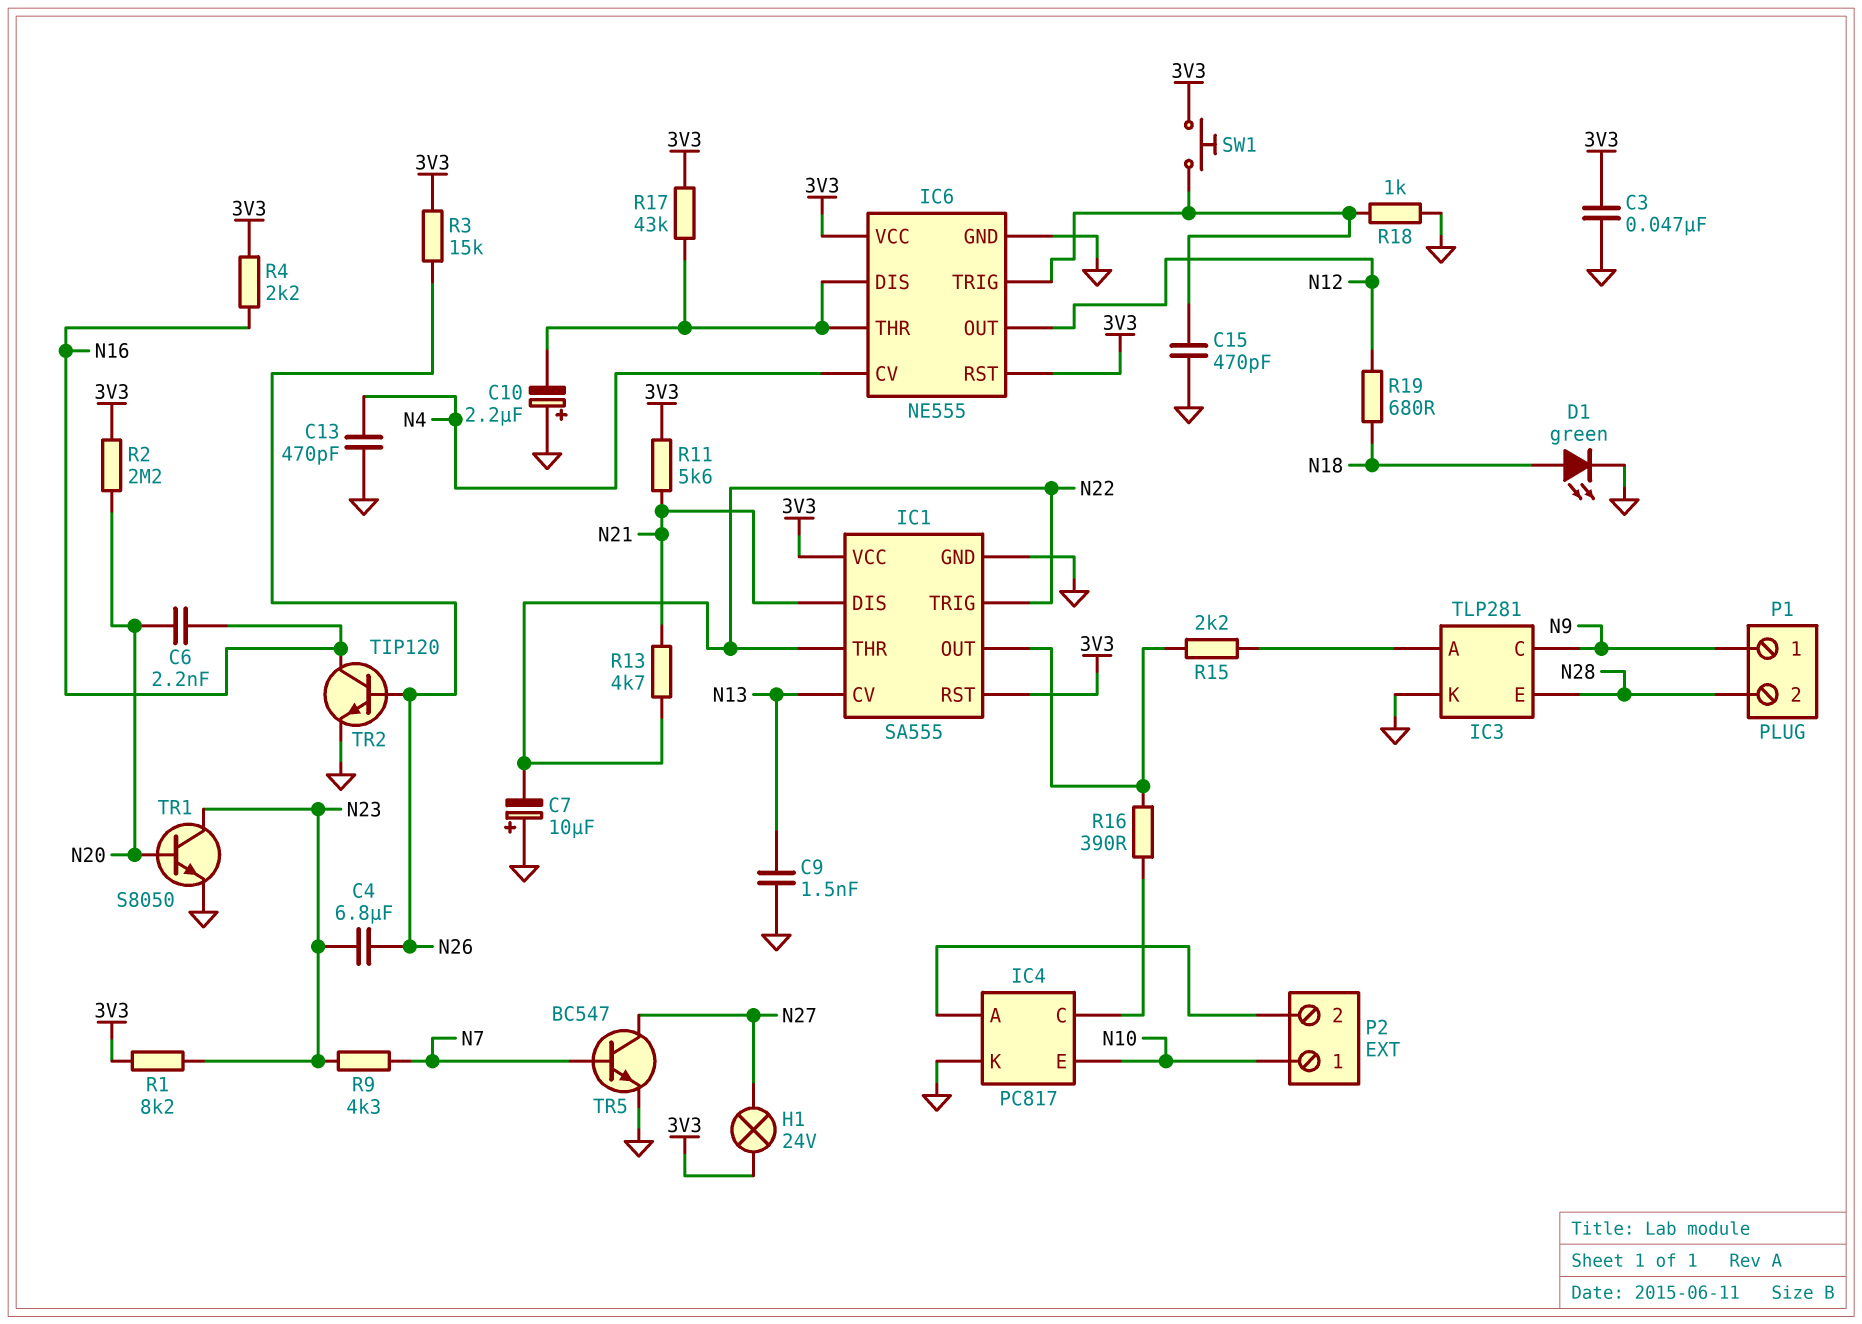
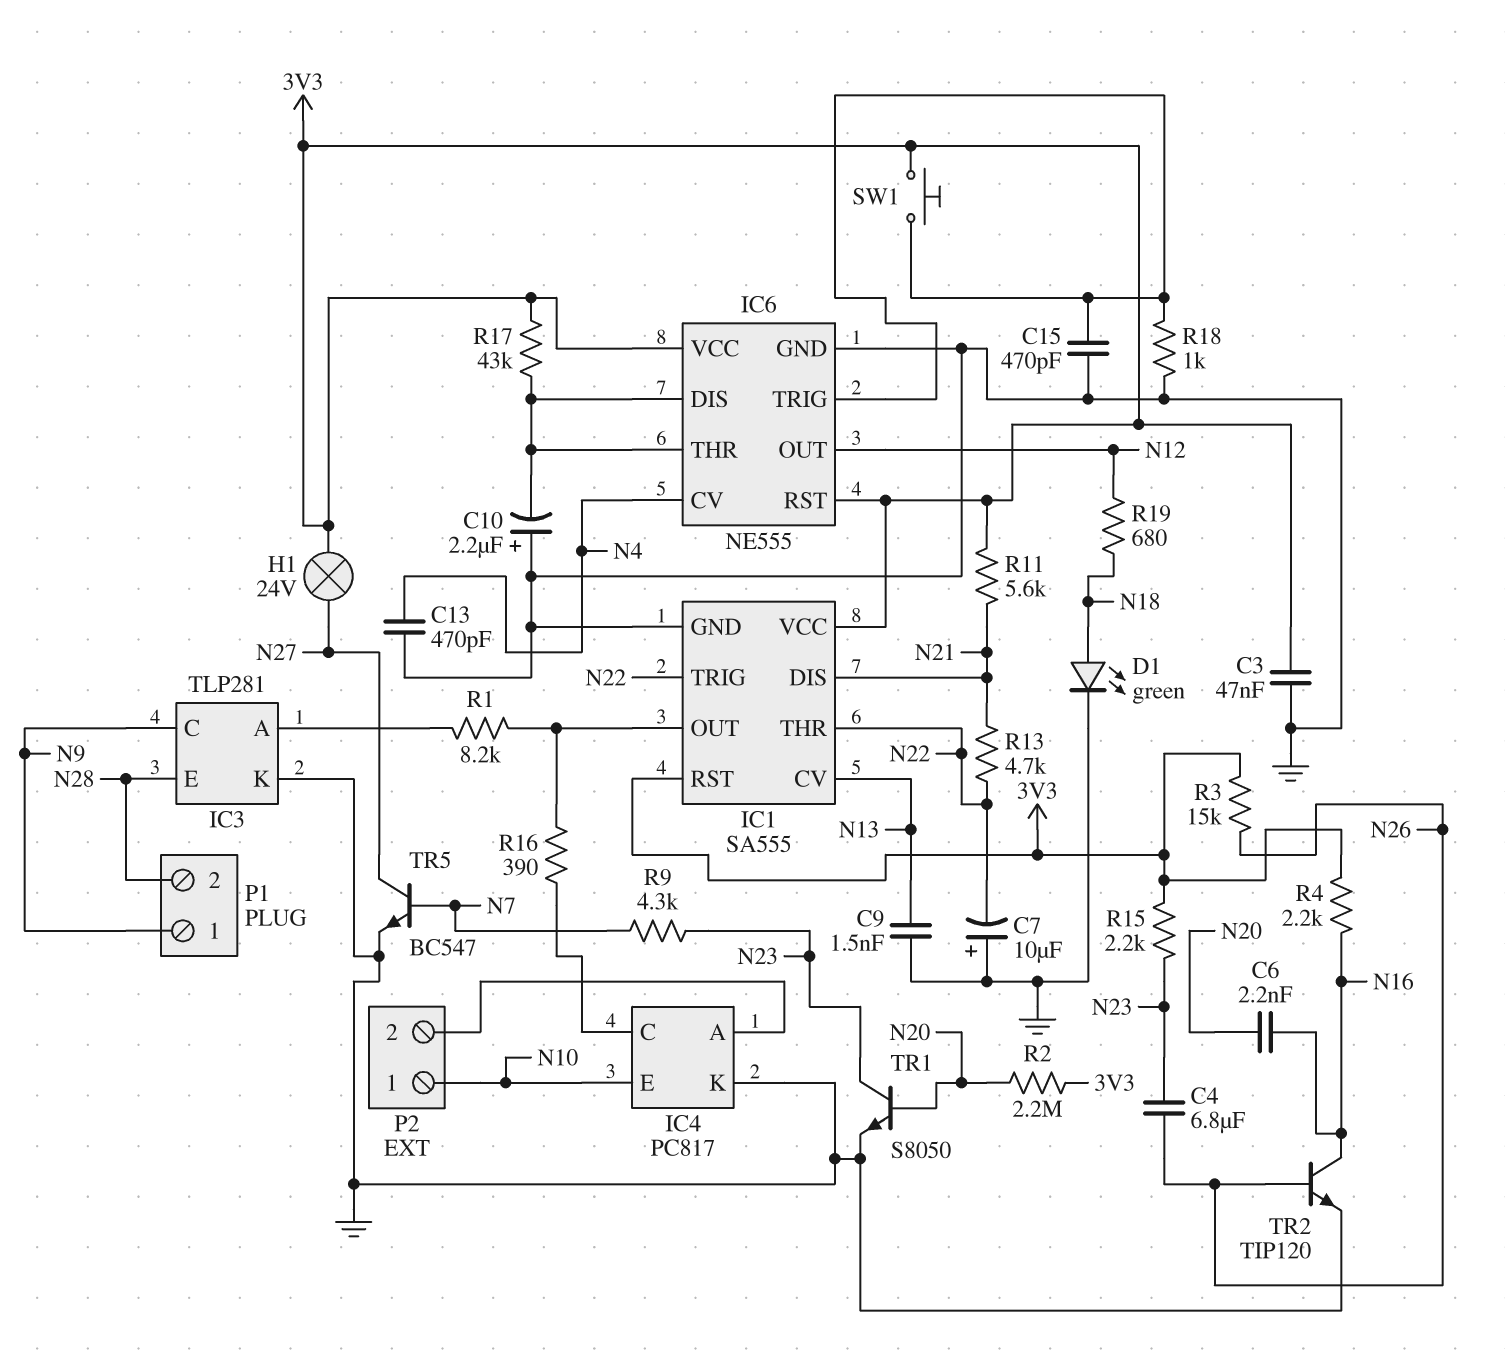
R1: 8.2k (3V3, N23) -> 8.2k (IC1/OUT, IC3/A)
R15: 2.2k (IC1/OUT, IC3/A) -> 2.2k (3V3, N23)

